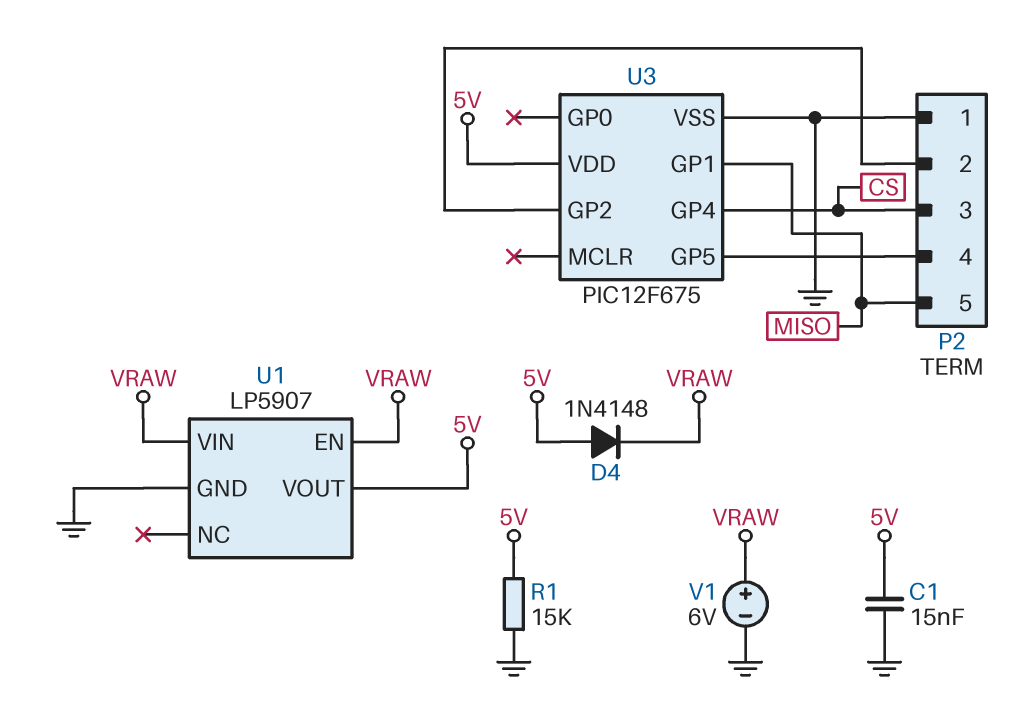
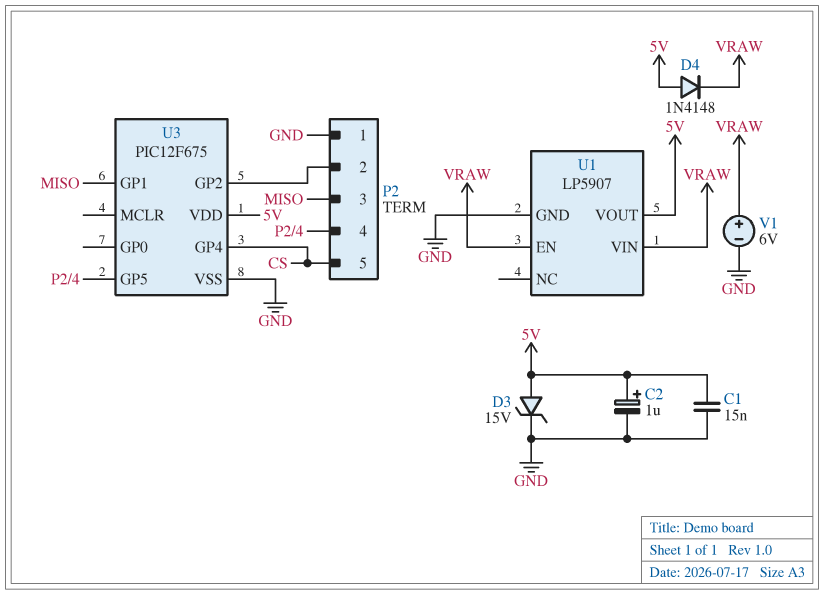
C2: none -> 1uF (plus 5V, minus GND)
D3: none -> zener 15V (A 5V, K GND)
P2 pin 3: CS -> MISO
P2 pin 5: MISO -> CS
R1: 15k (5V, GND) -> none

